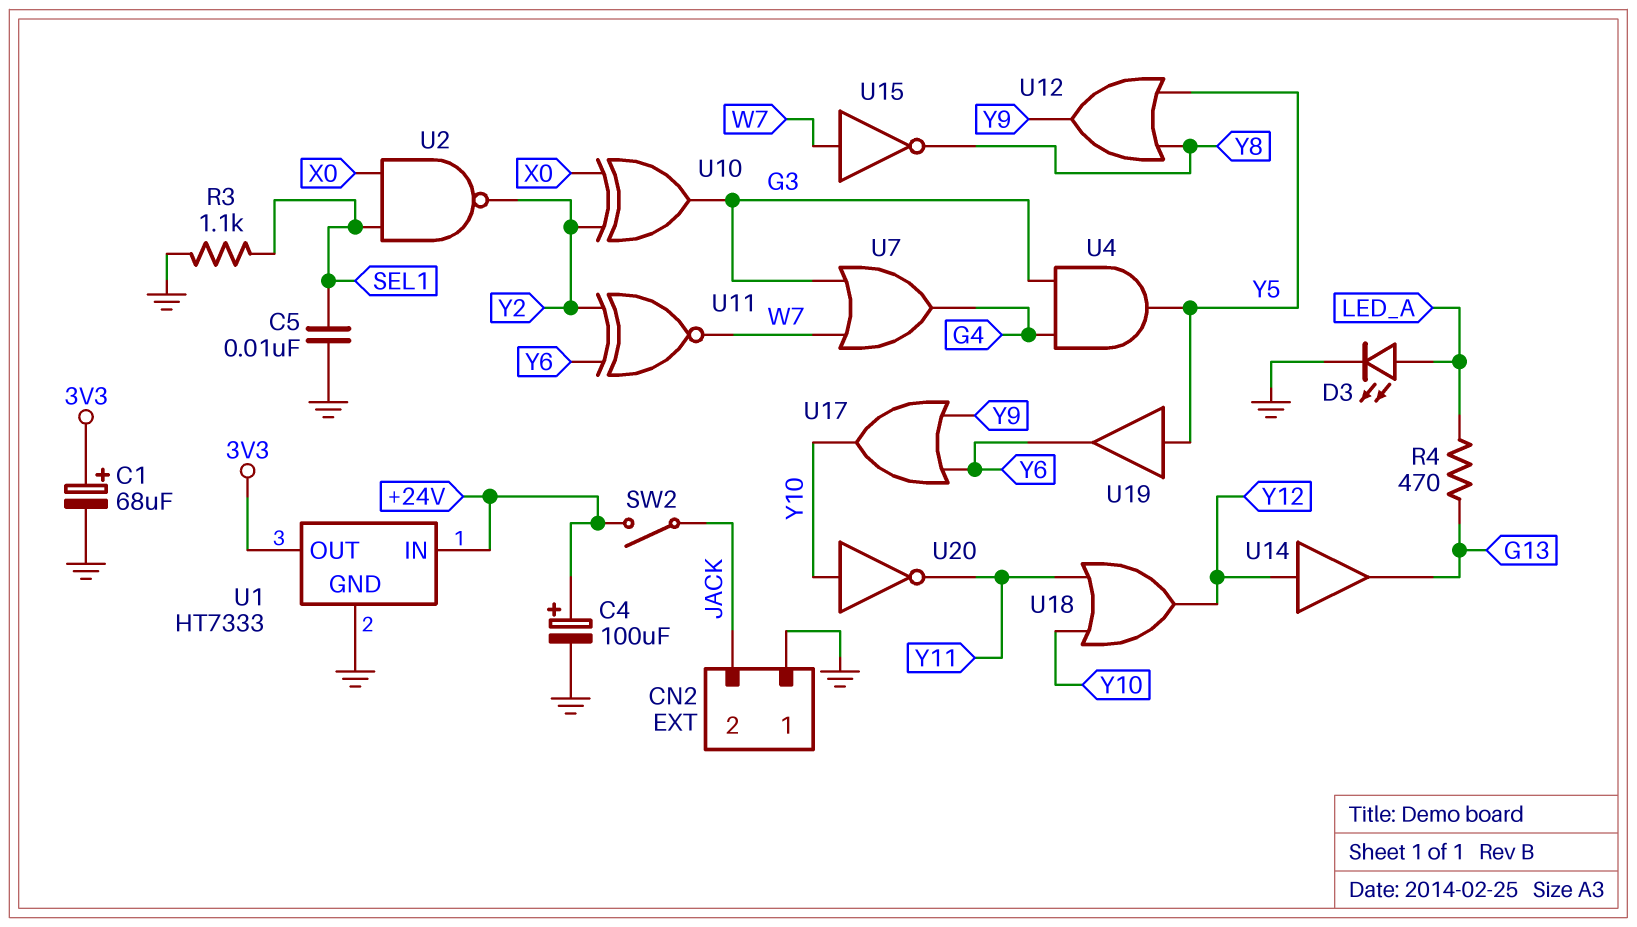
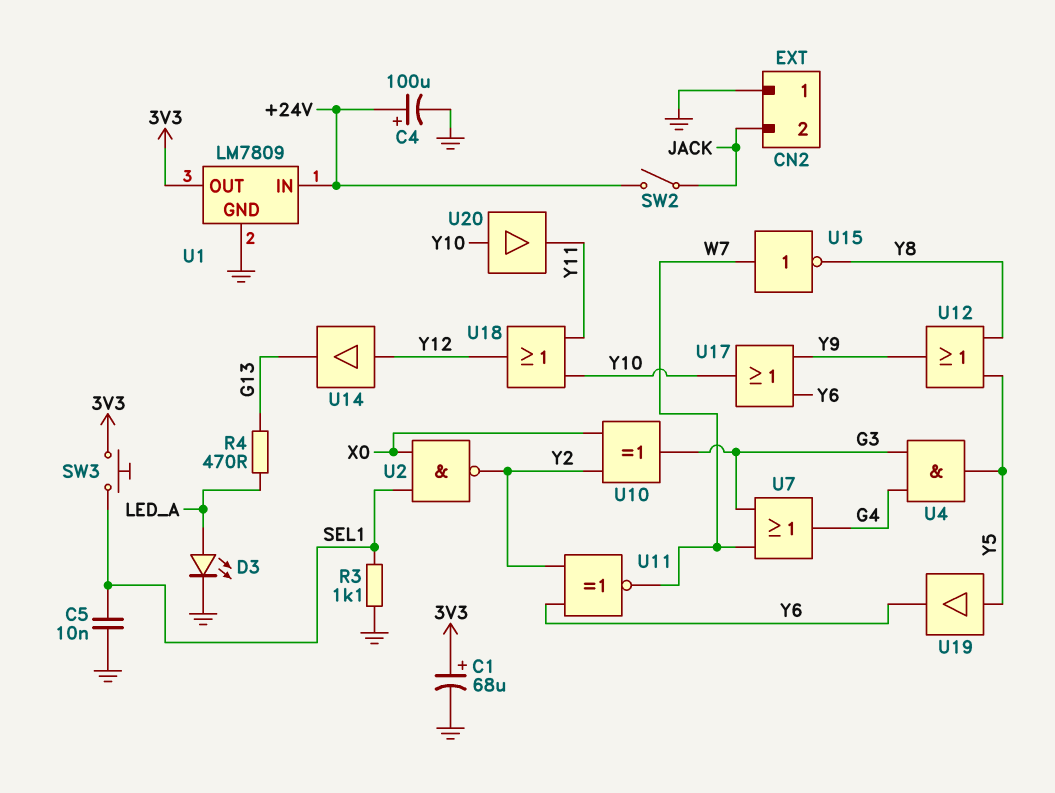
SW3: none -> button (3V3, SEL1)
U1: HT7333 -> LM7809
U20: NOT (in Y10, out Y11) -> buffer (in Y10, out Y11)

